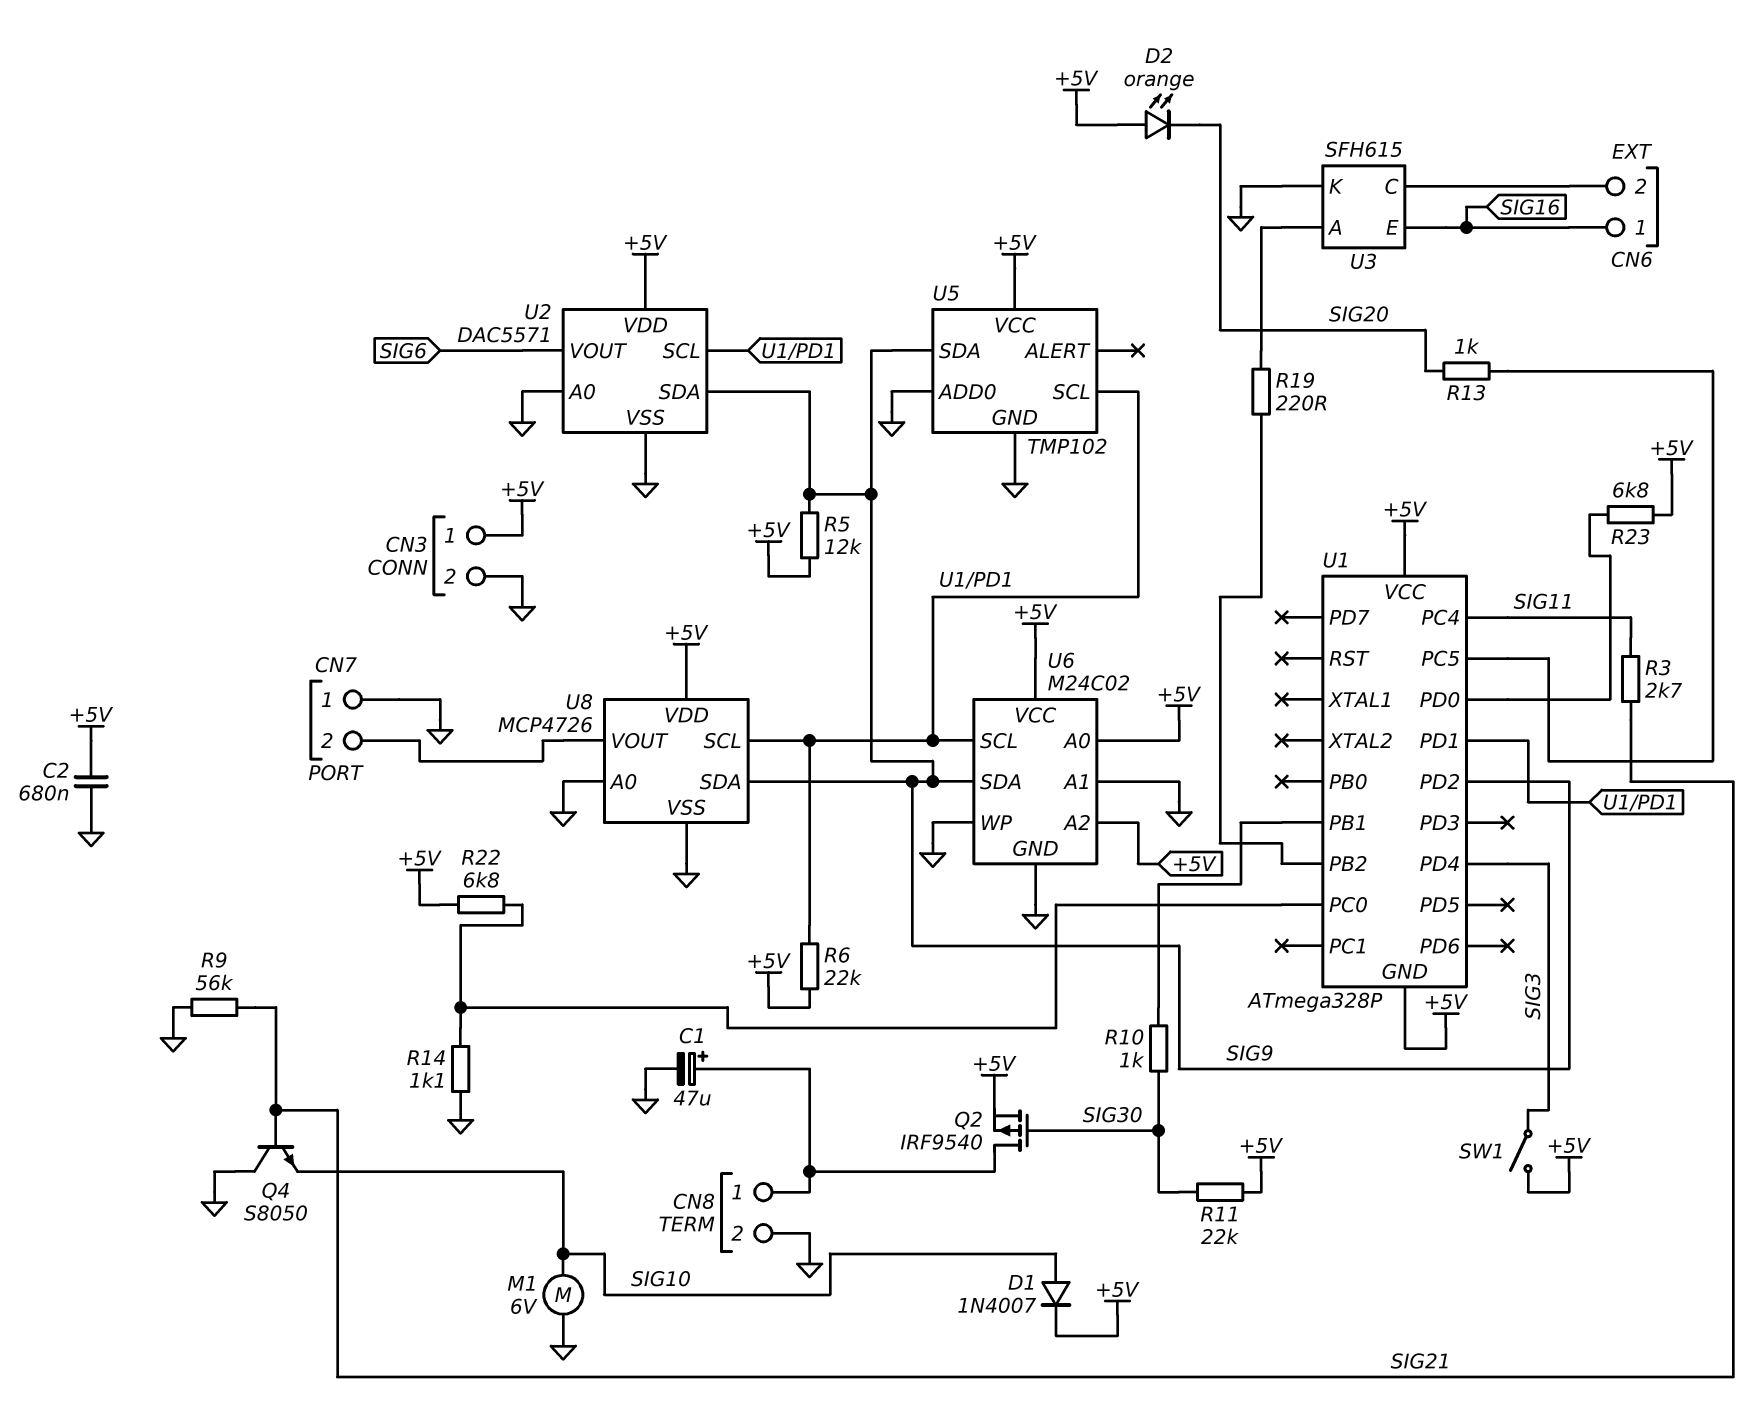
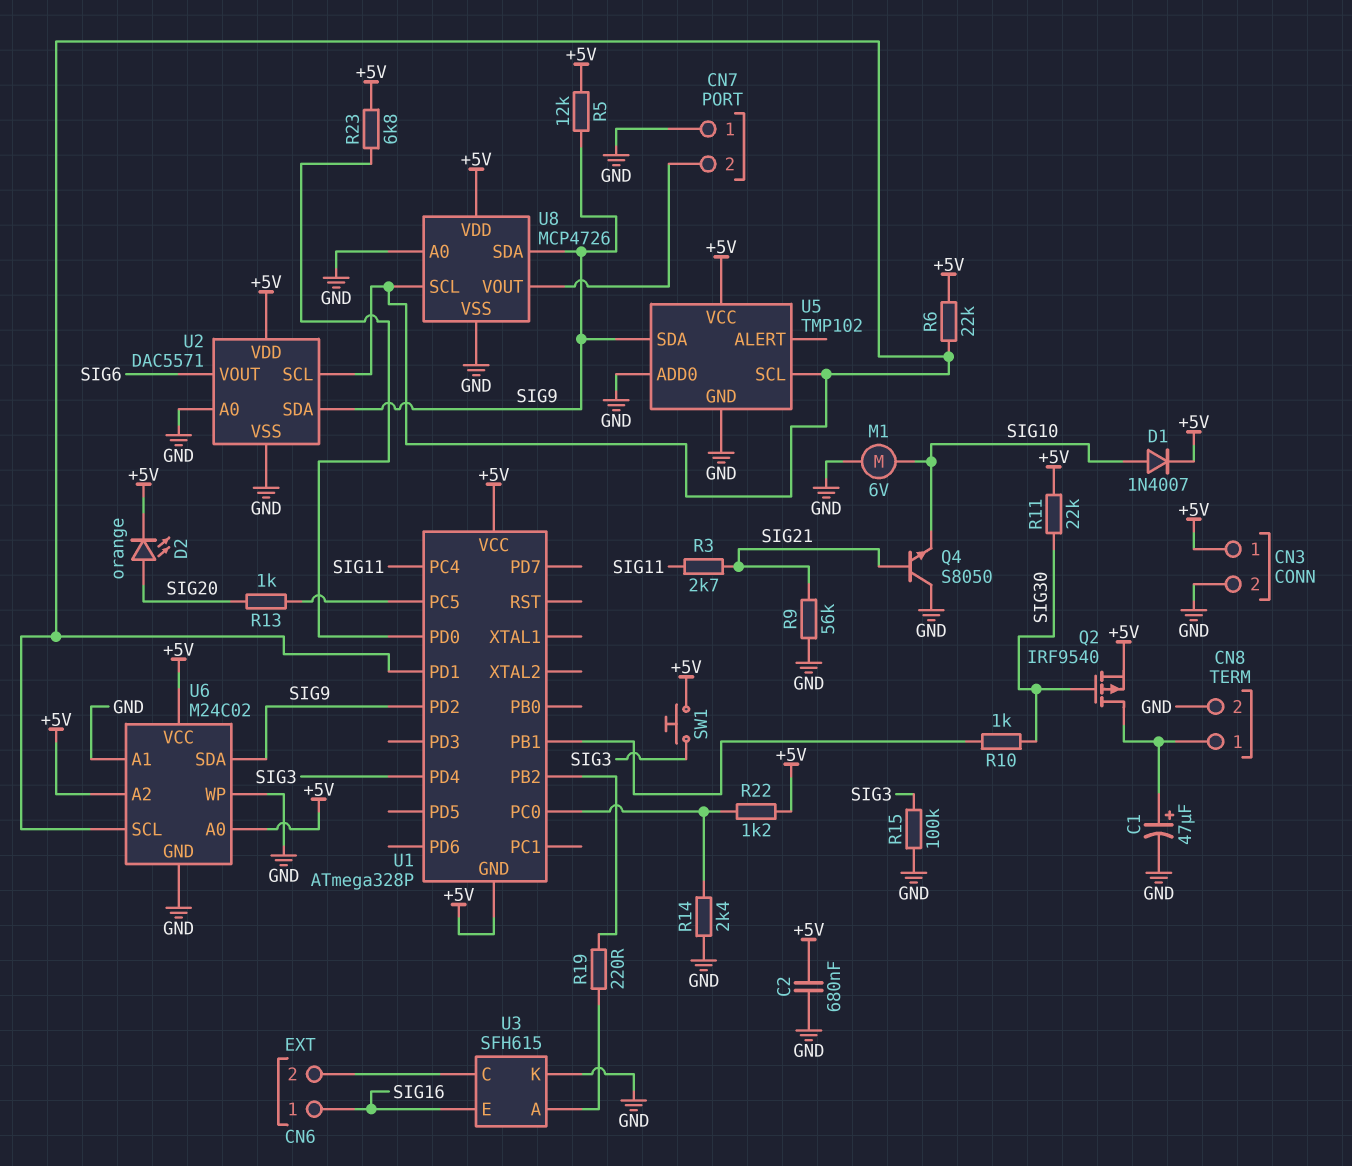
D2: LED orange (A +5V, K SIG20) -> LED orange (A SIG20, K +5V)
R14: 1.1k (GND, U1/PC0) -> 2.4k (GND, U1/PC0)
R15: none -> 100k (GND, SIG3)
R22: 6.8k (+5V, U1/PC0) -> 1.2k (+5V, U1/PC0)
SW1: switch (+5V, SIG3) -> button (+5V, SIG3)

